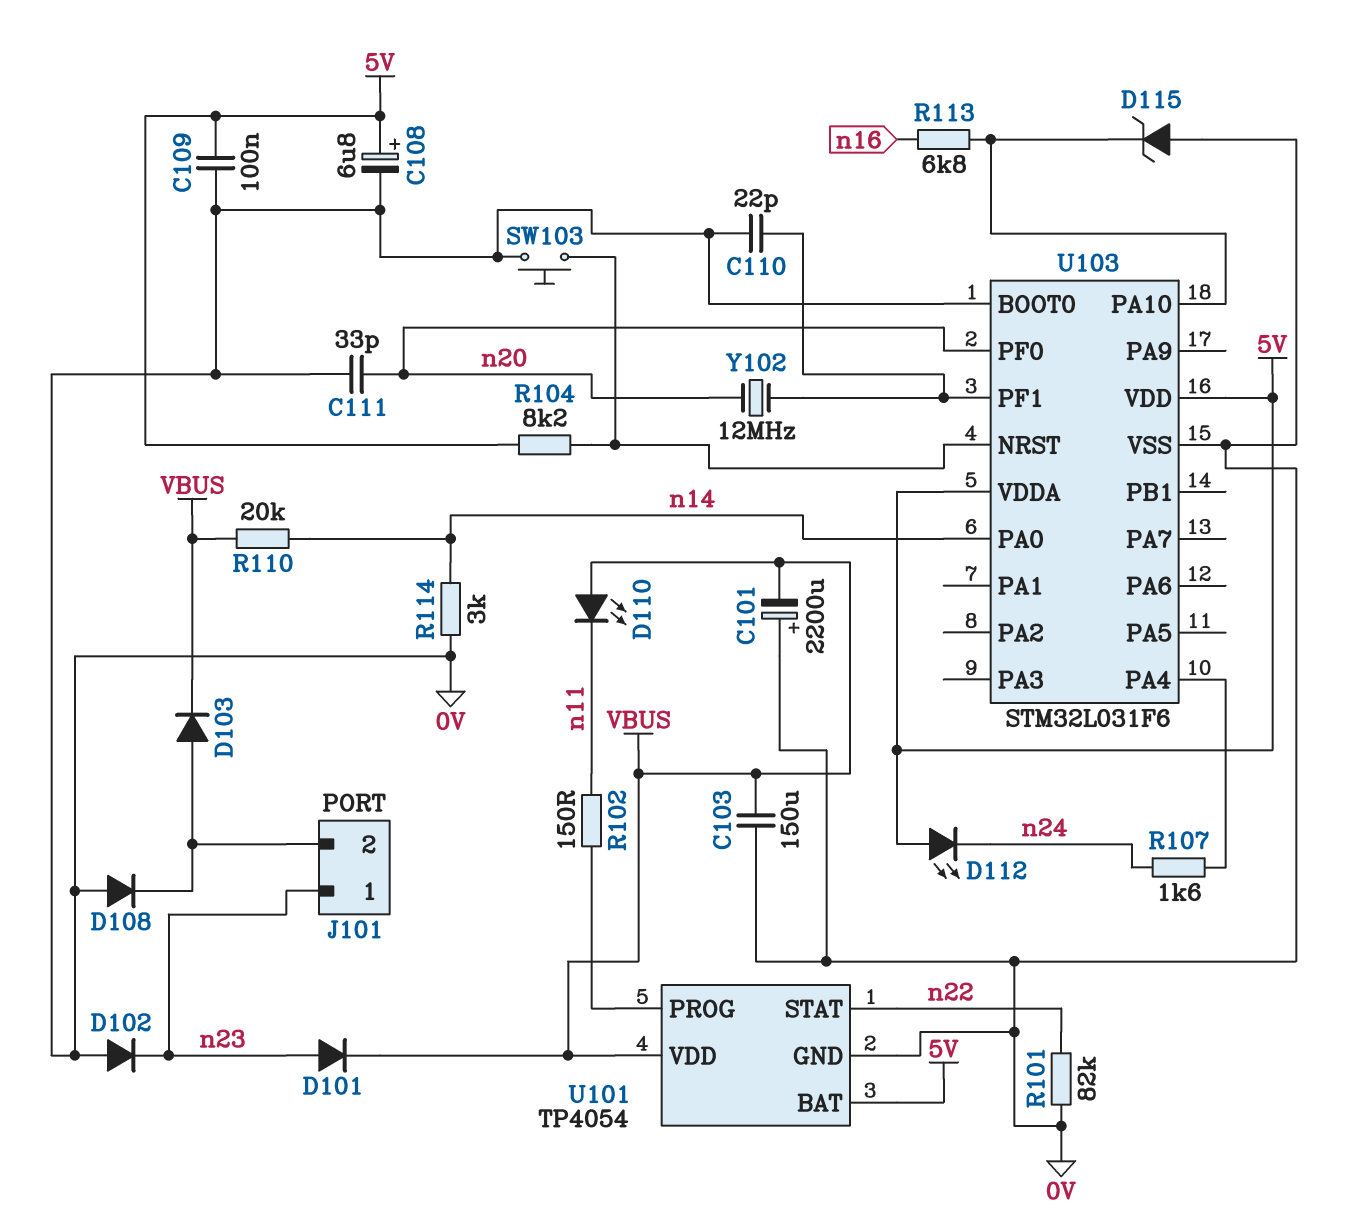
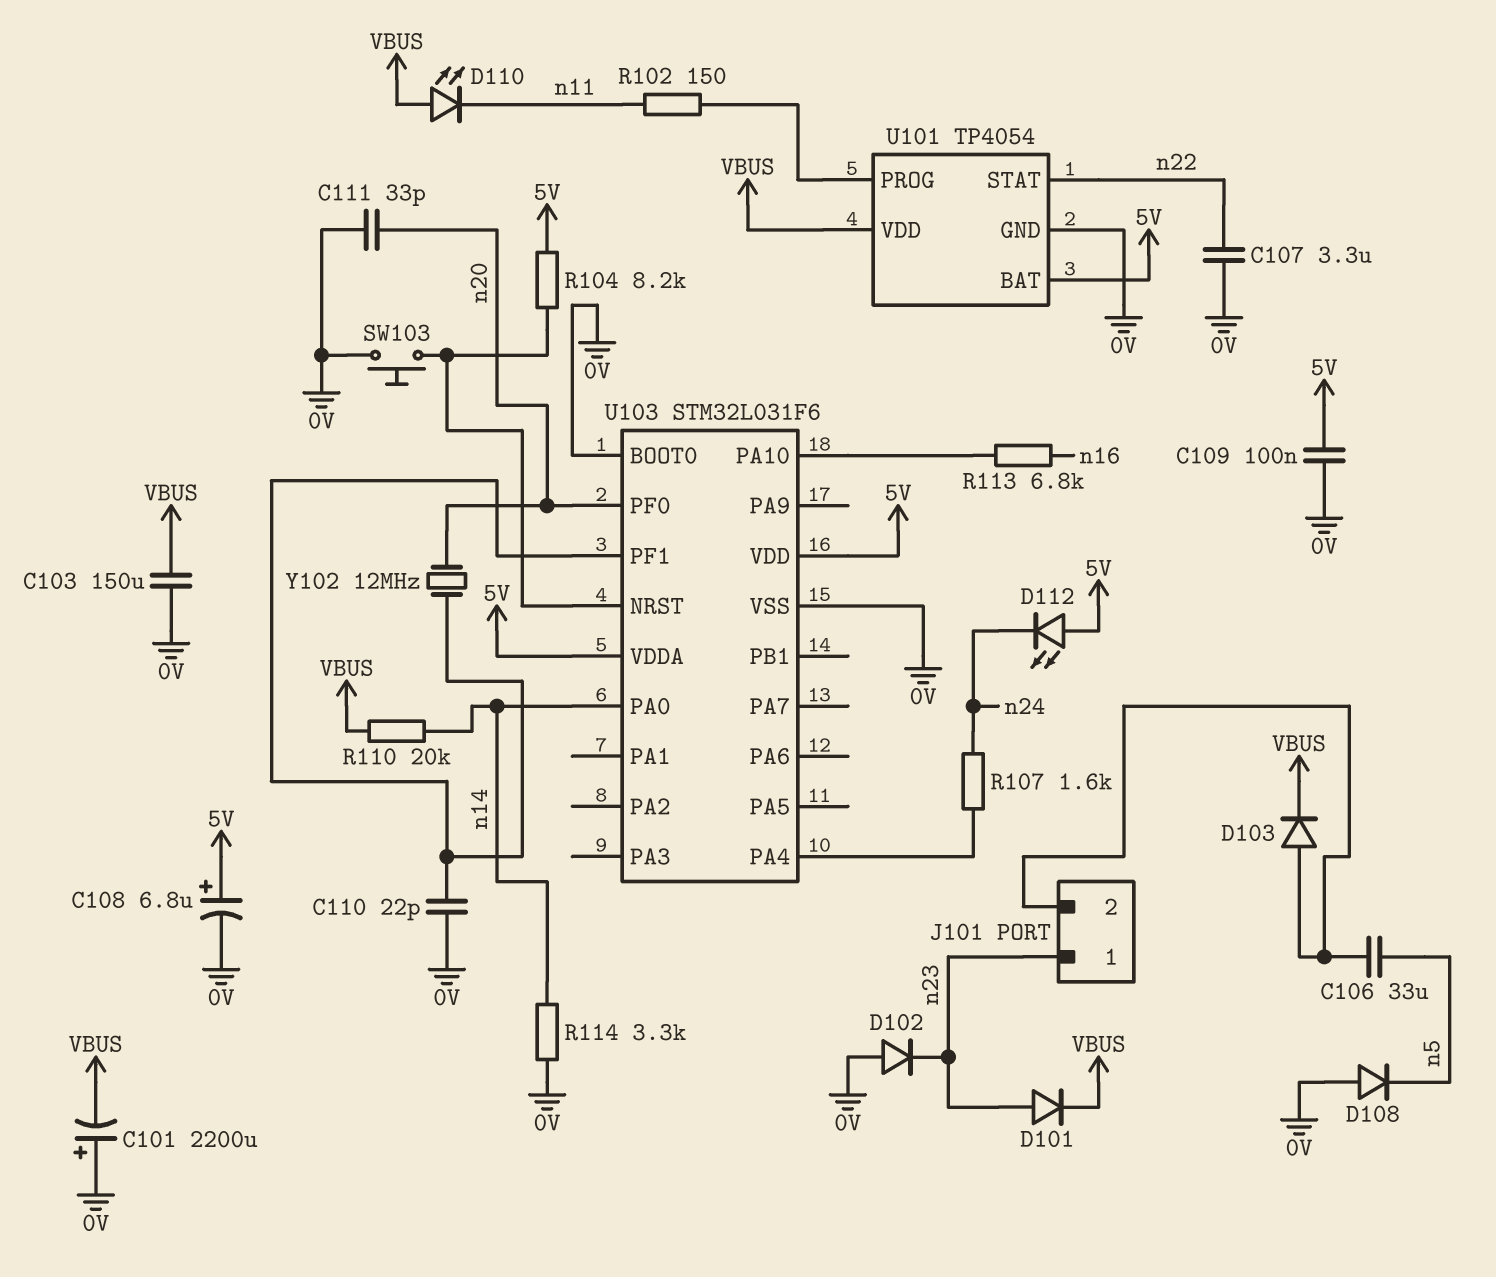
C106: none -> 33uF (J101/2, n5)
C107: none -> 3.3uF (0V, n22)
D108: diode (A 0V, K J101/2) -> diode (A 0V, K n5)
D115: zener (A 0V, K U103/PA10) -> none
R101: 82k (0V, n22) -> none
R114: 3k (0V, n14) -> 3.3k (0V, n14)

